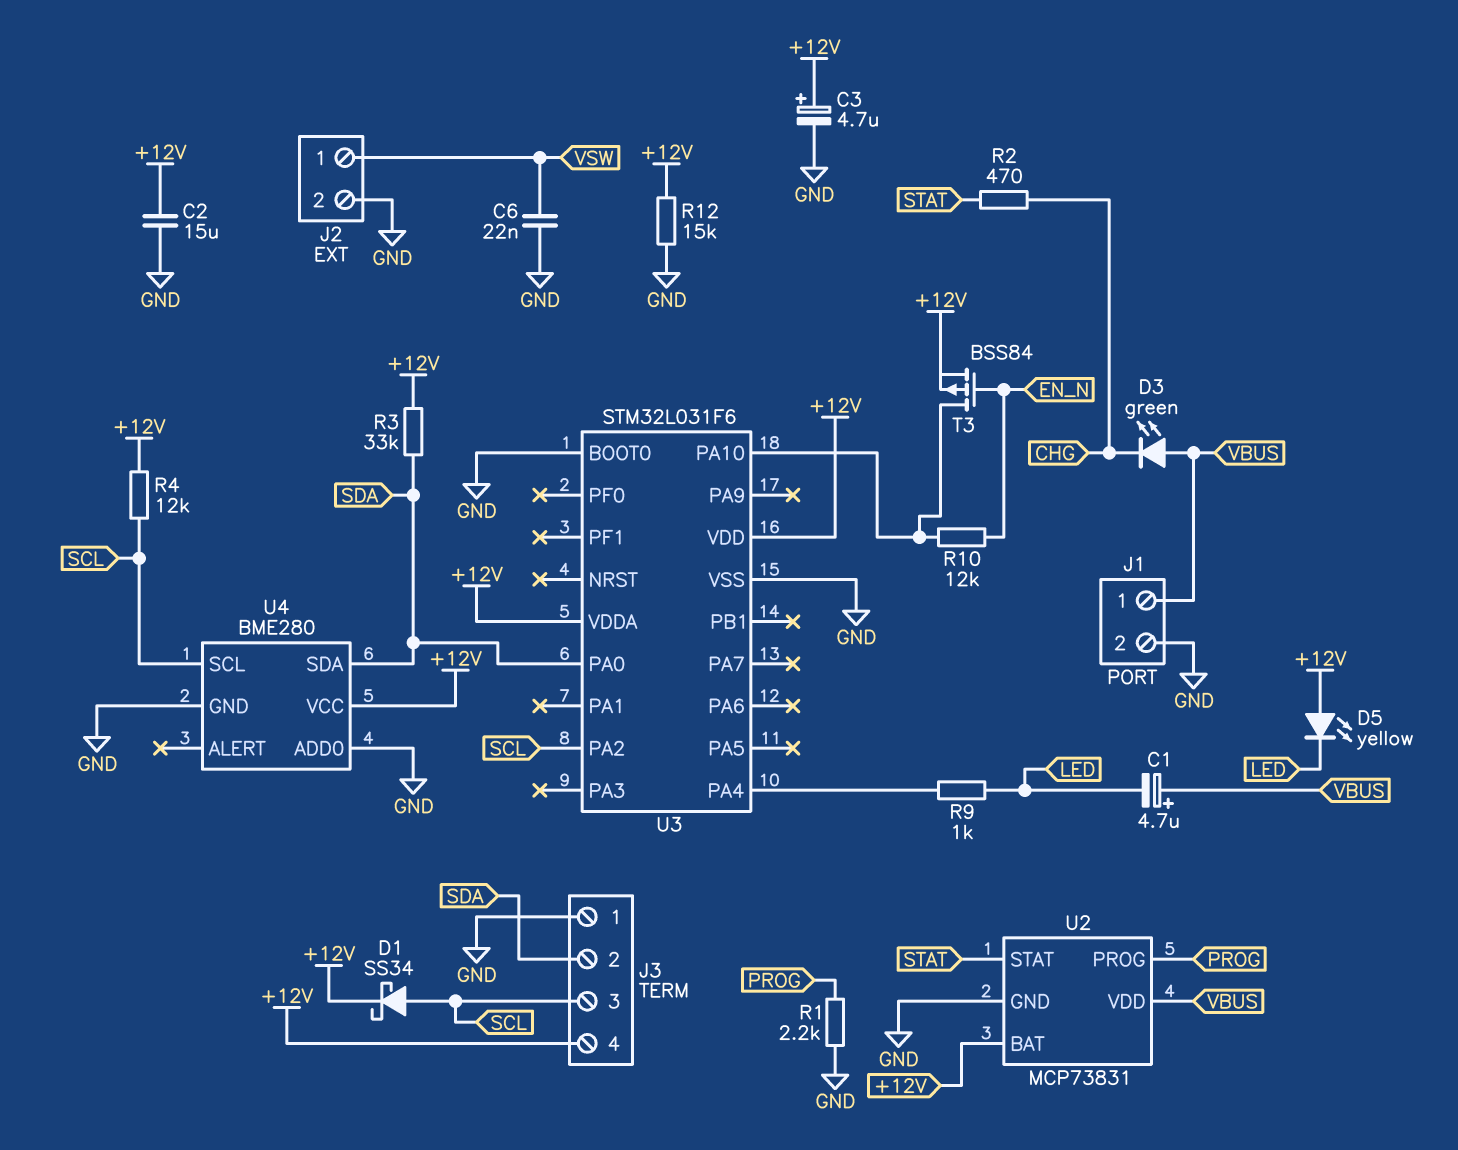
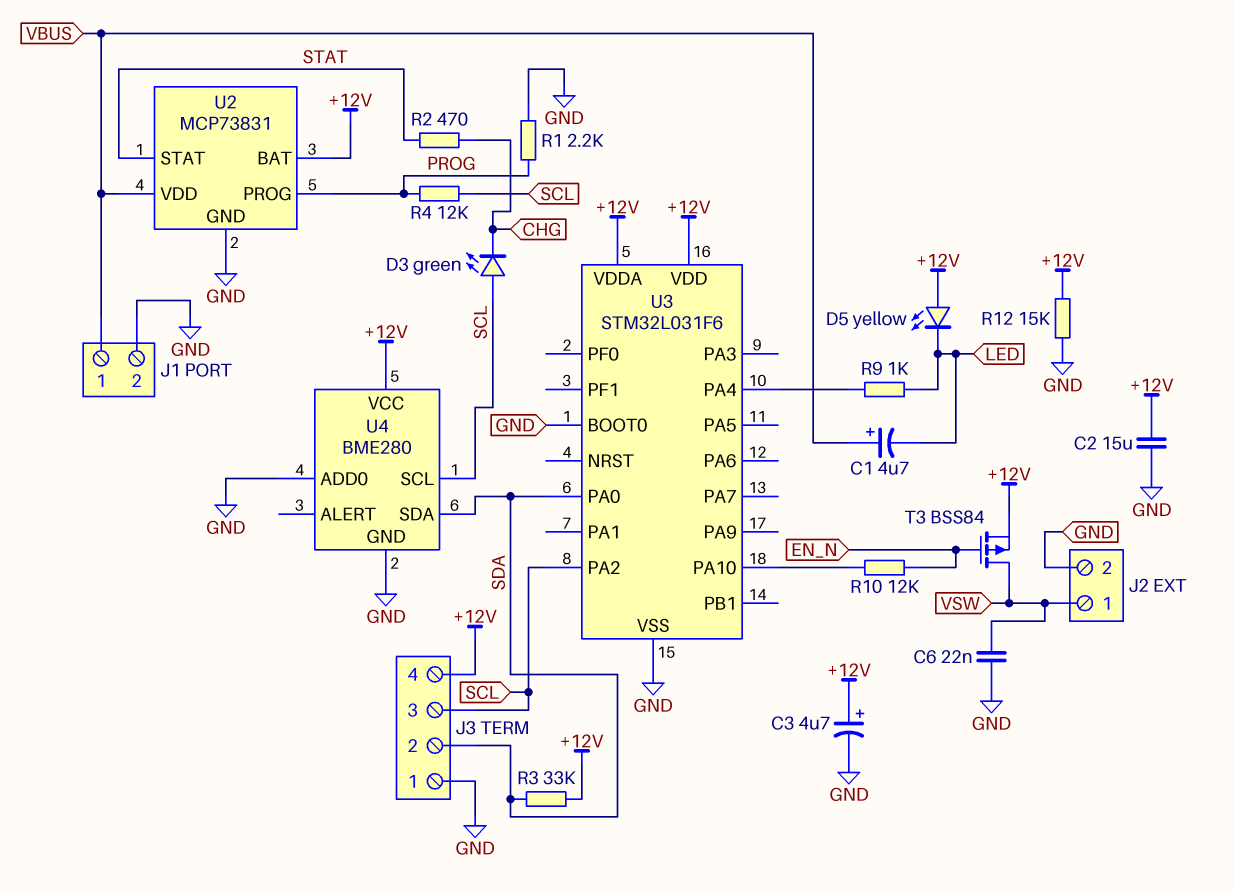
D1: schottky SS34 (A SCL, K +12V) -> none
D3: LED green (A VBUS, K CHG) -> LED green (A SCL, K CHG)
R4: 12k (+12V, SCL) -> 12k (PROG, SCL)
T3: PMOS BSS84 (G EN_N, D U3/PA10, S +12V) -> PMOS BSS84 (G EN_N, D VSW, S +12V)

